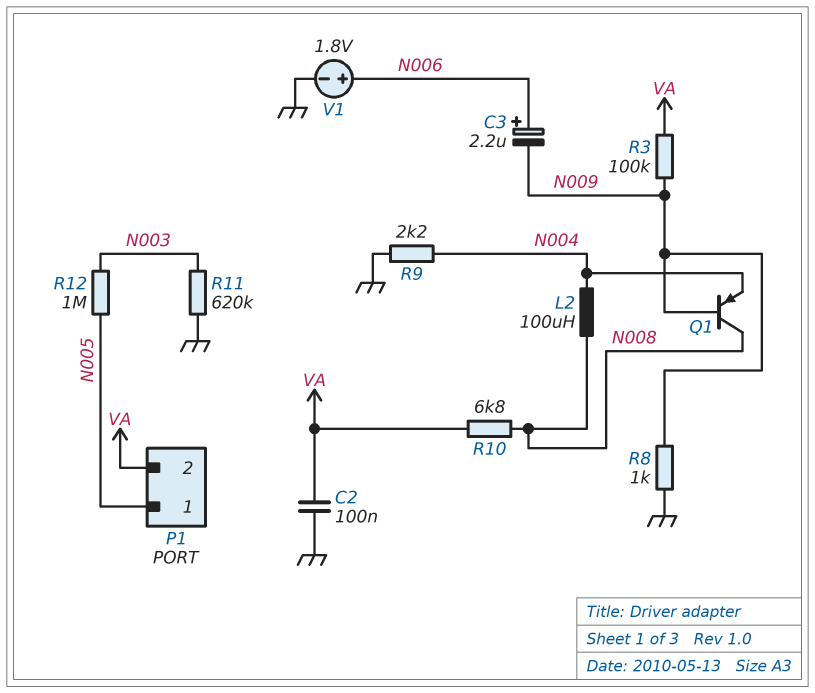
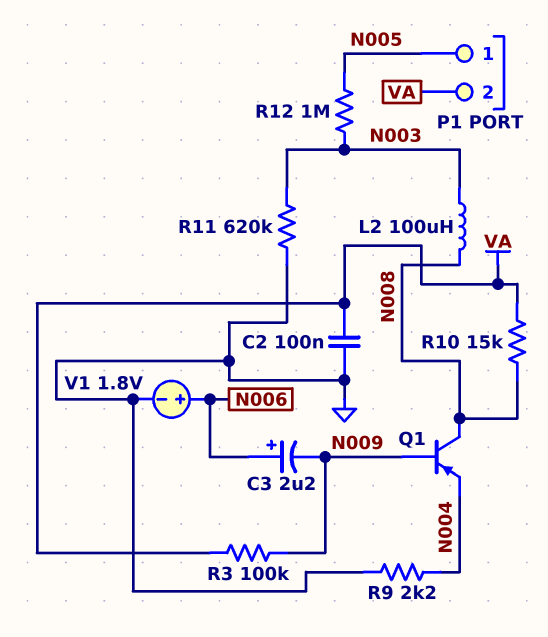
L2: 100uH (N004, N008) -> 100uH (N003, N008)
R8: 1k (GND, N009) -> none
R10: 6.8k (N008, VA) -> 15k (N008, VA)

